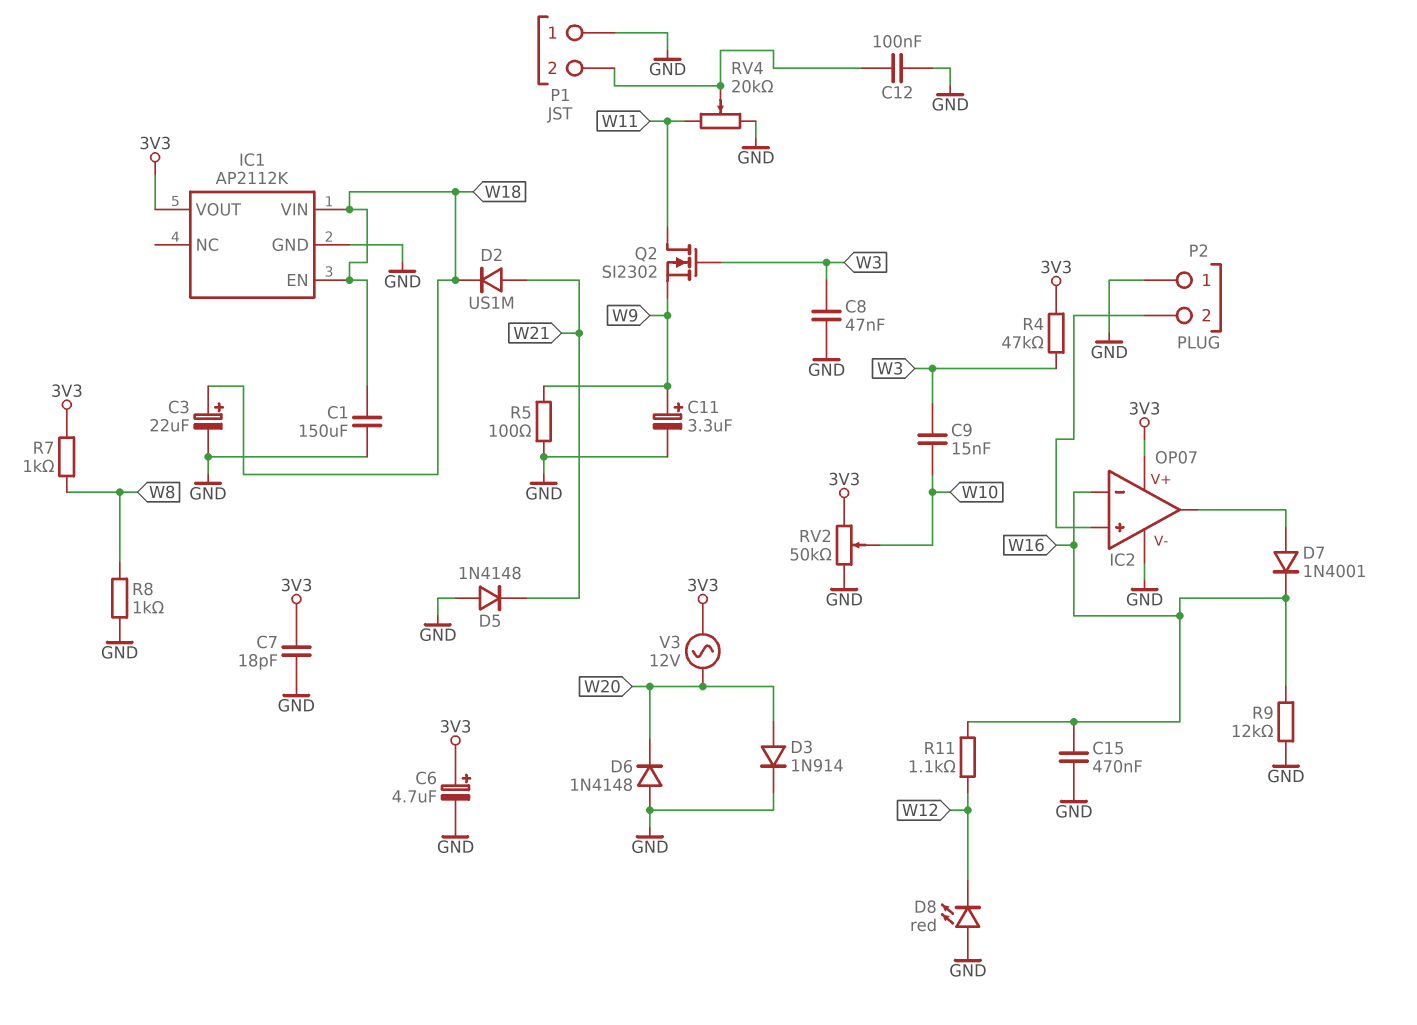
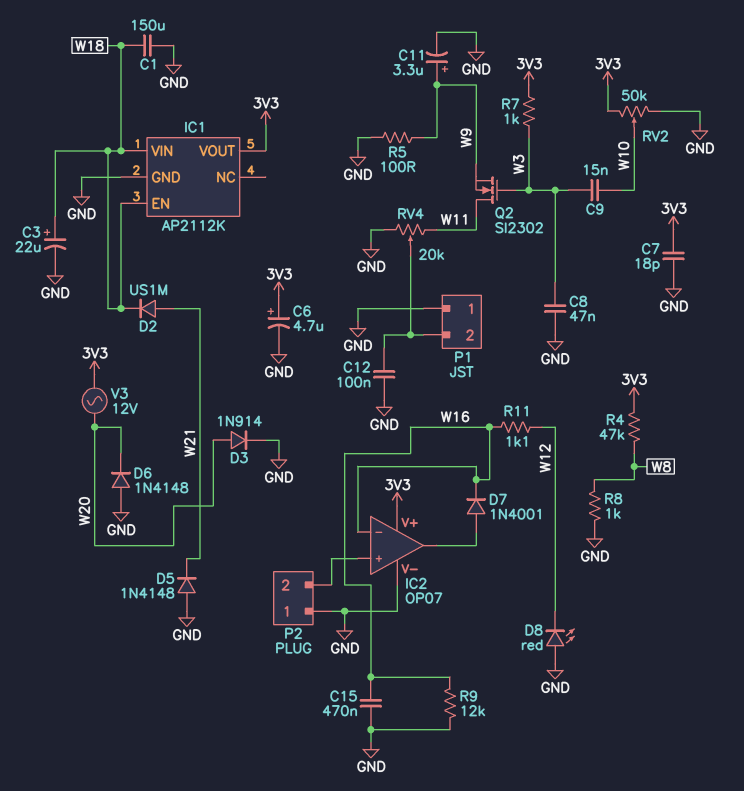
R4: 47k (3V3, W3) -> 47k (3V3, W8)
R7: 1k (3V3, W8) -> 1k (3V3, W3)

